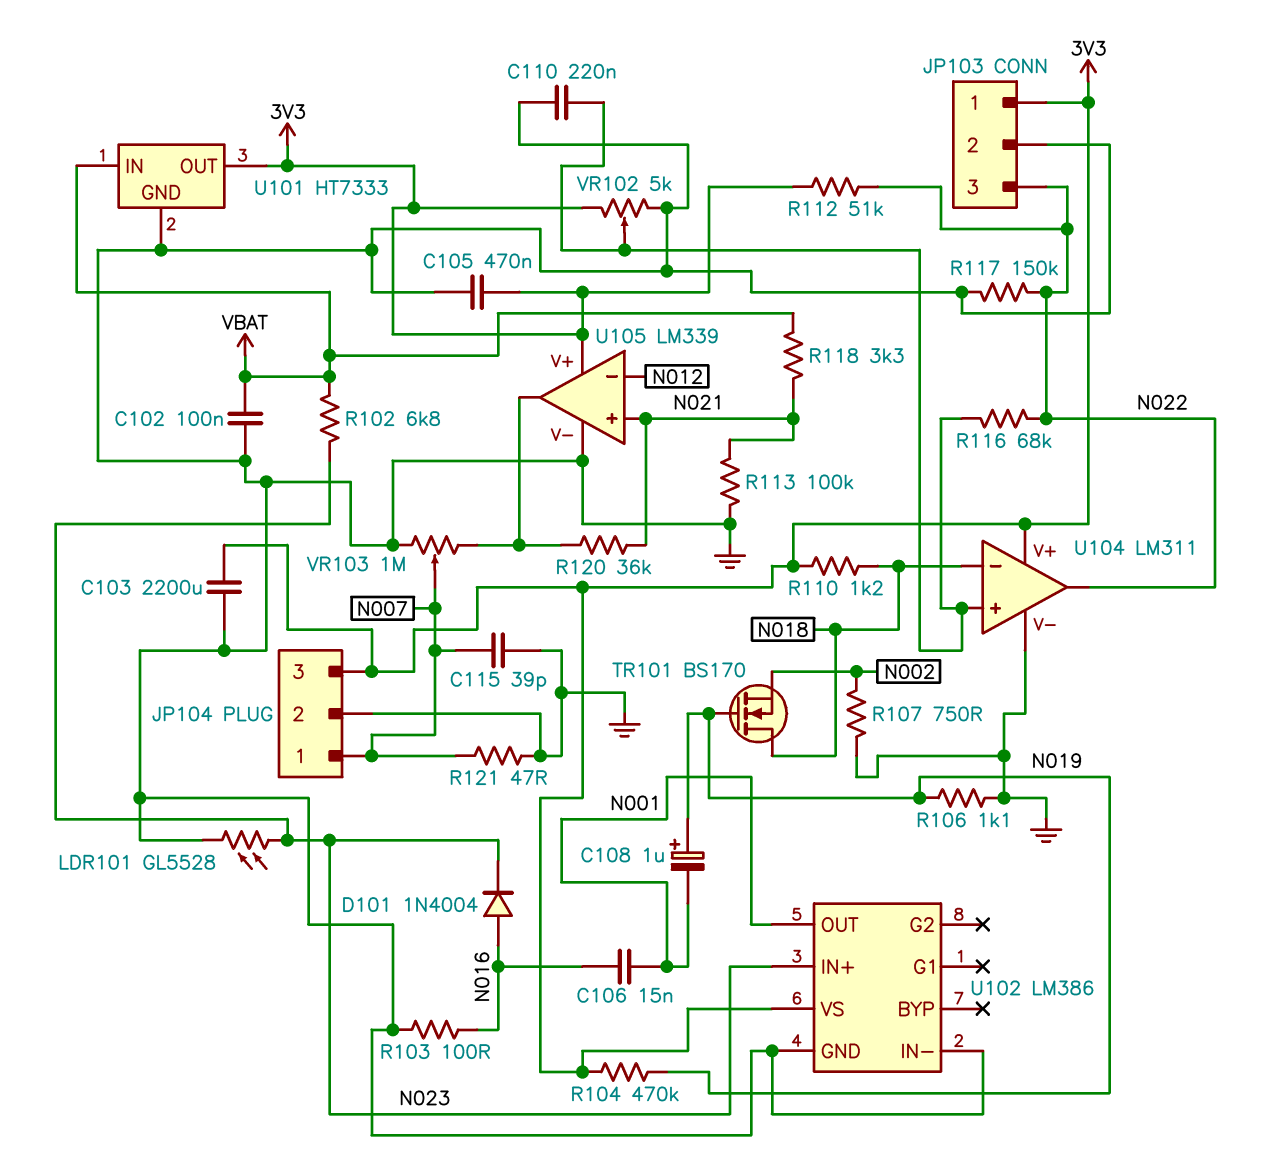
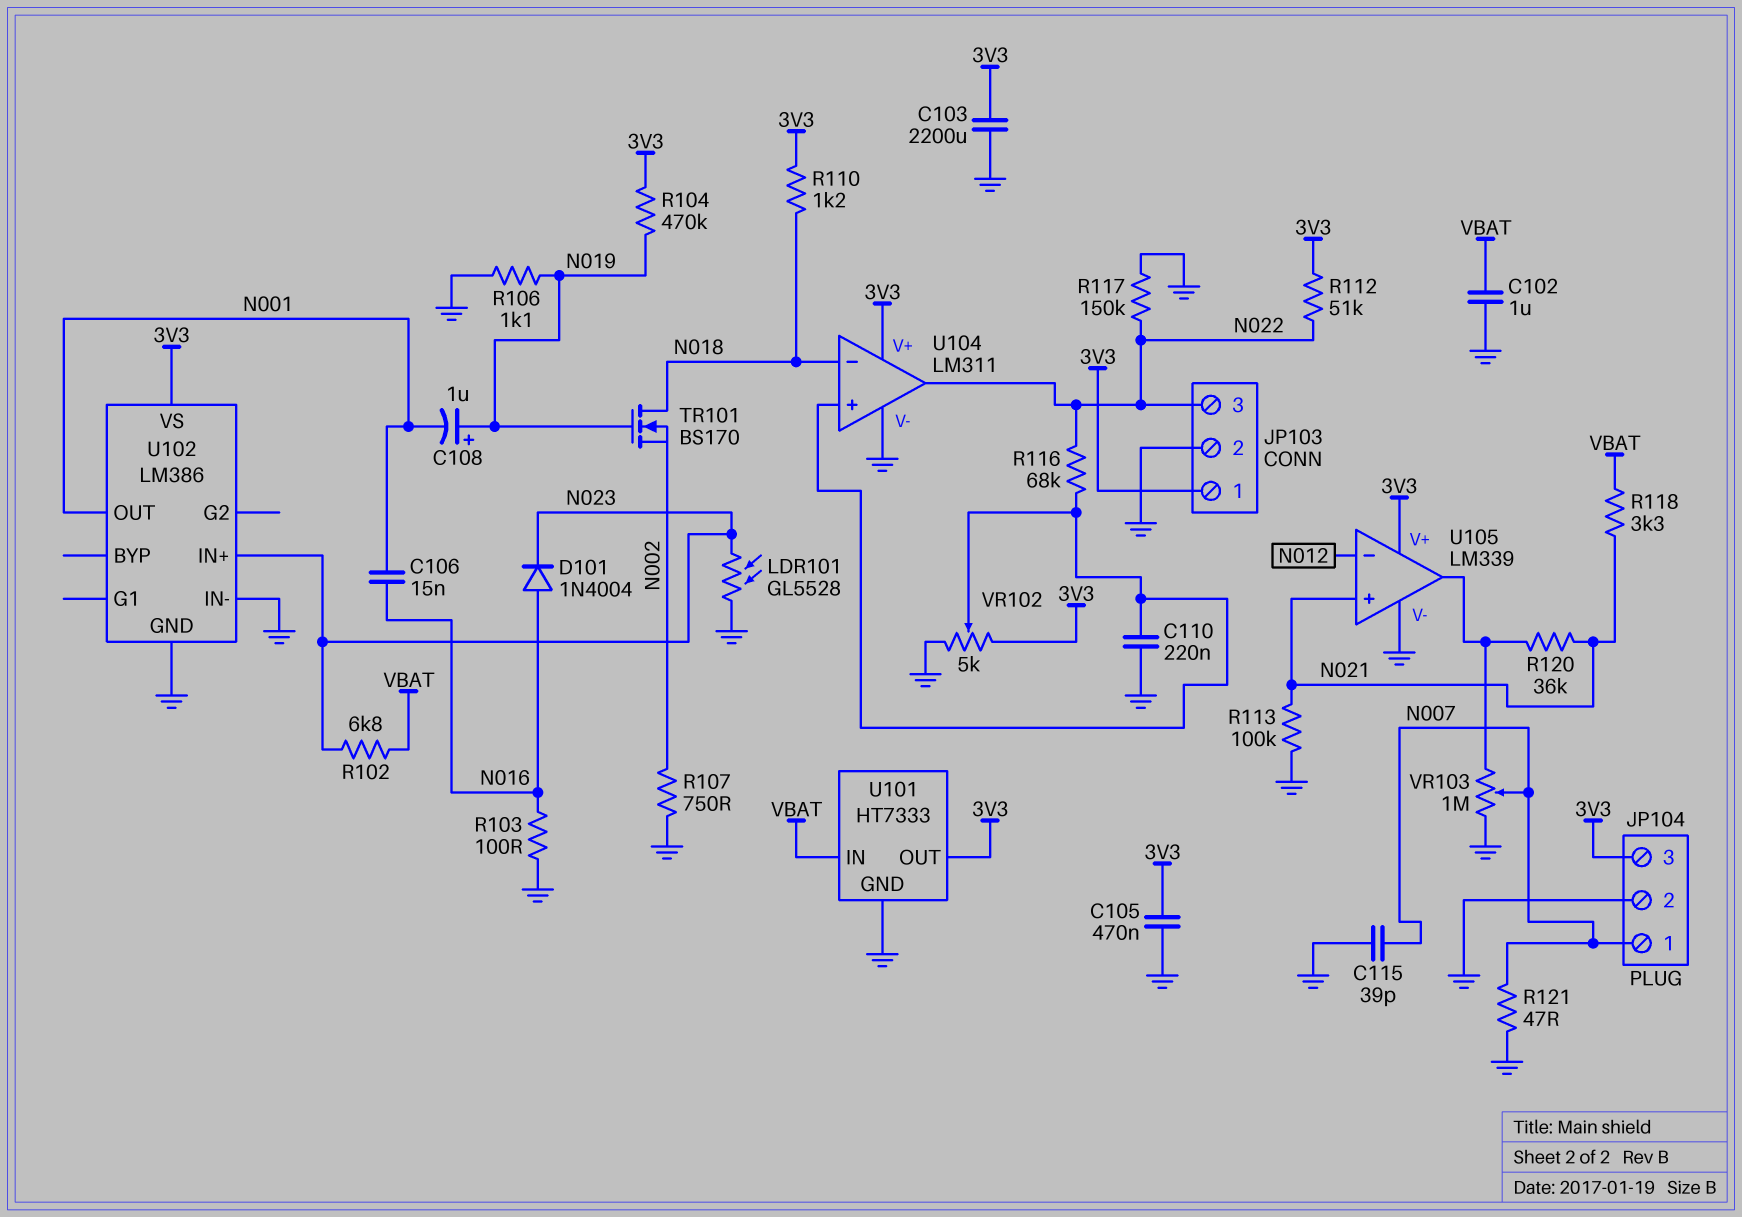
C102: 100nF (GND, VBAT) -> 1uF (GND, VBAT)

